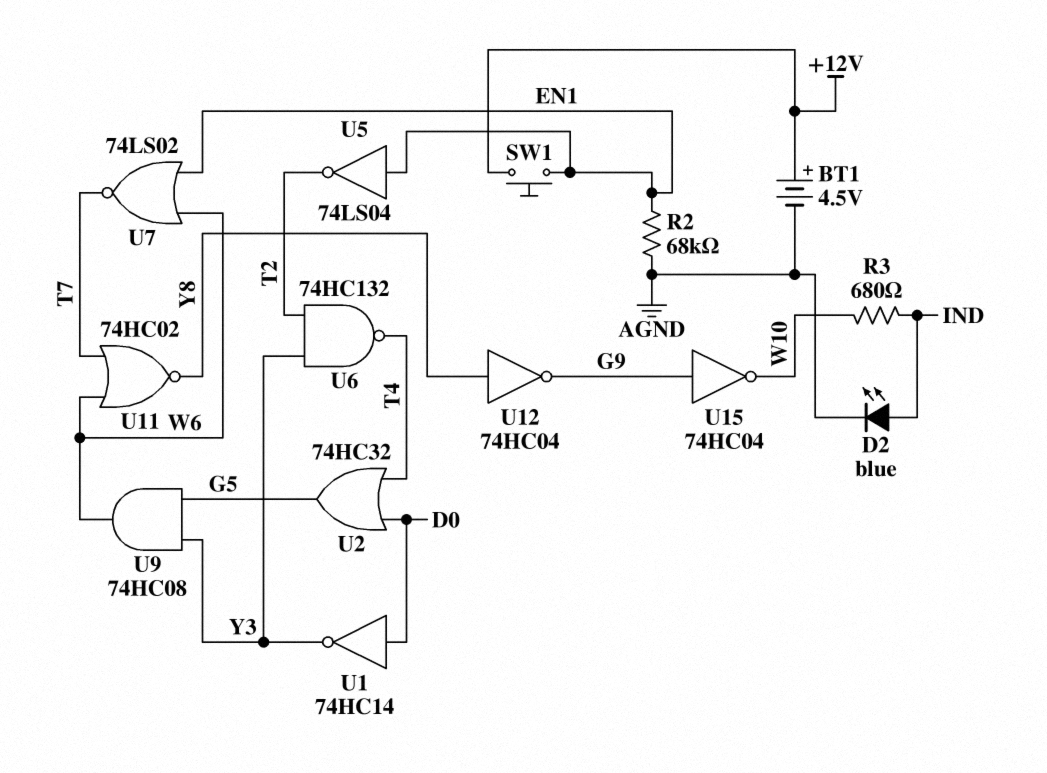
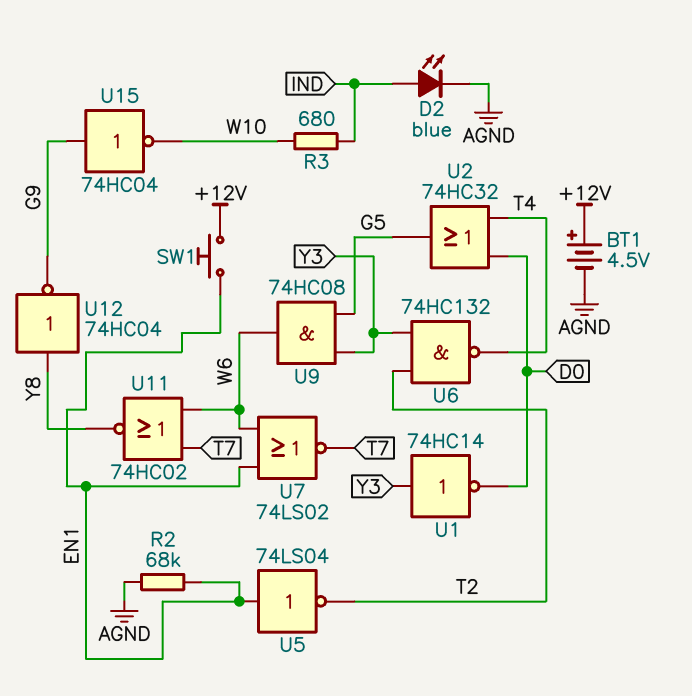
U1: NOT 74HC14 (in D0, out Y3) -> NOT 74HC14 (in Y3, out D0)

